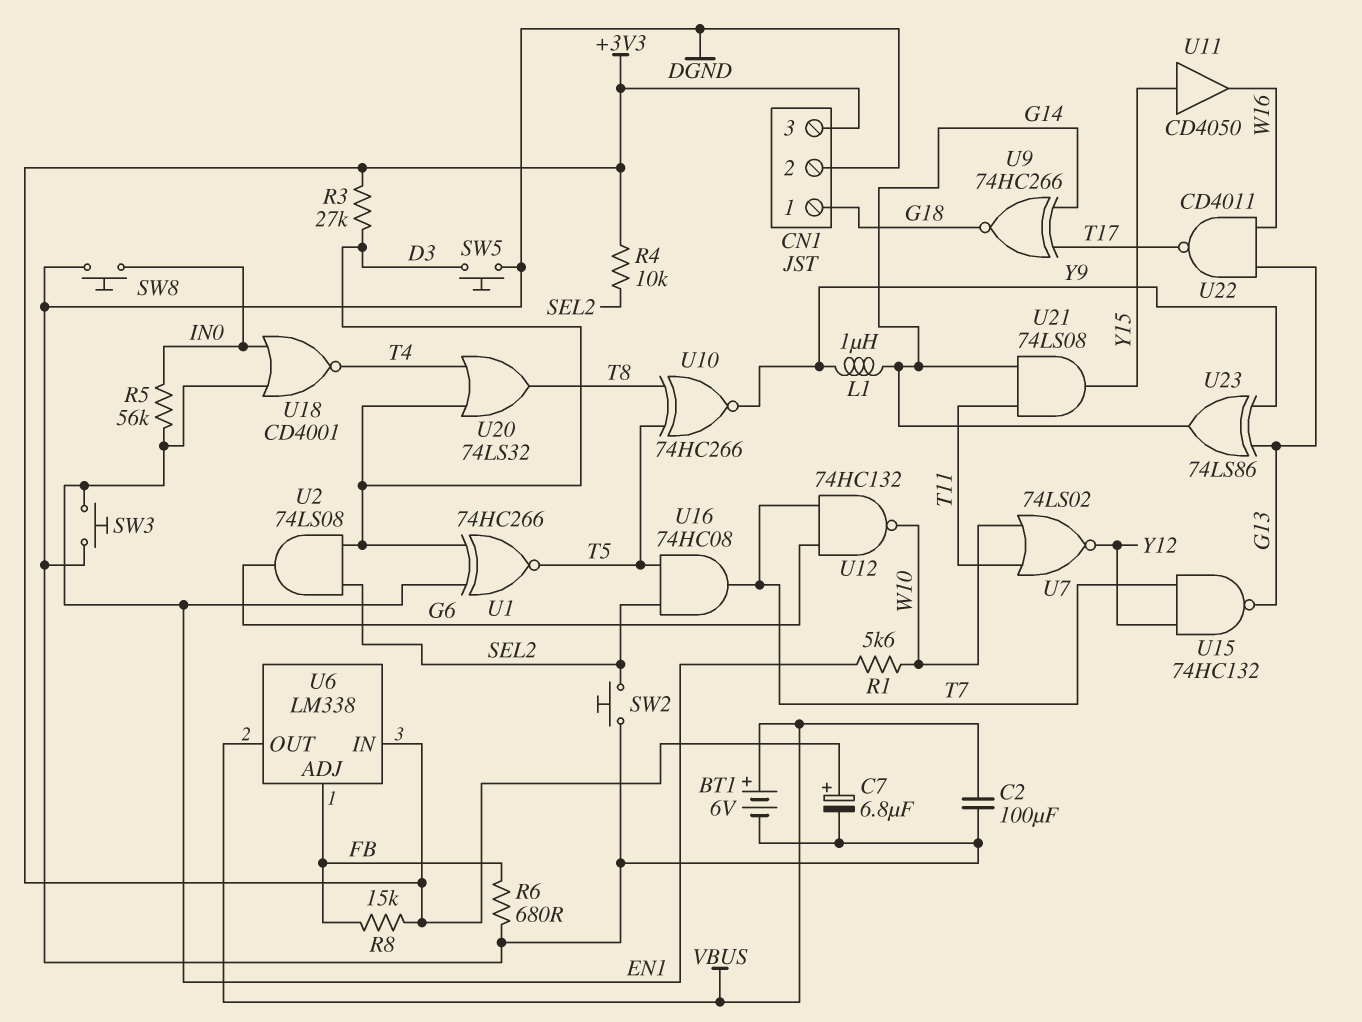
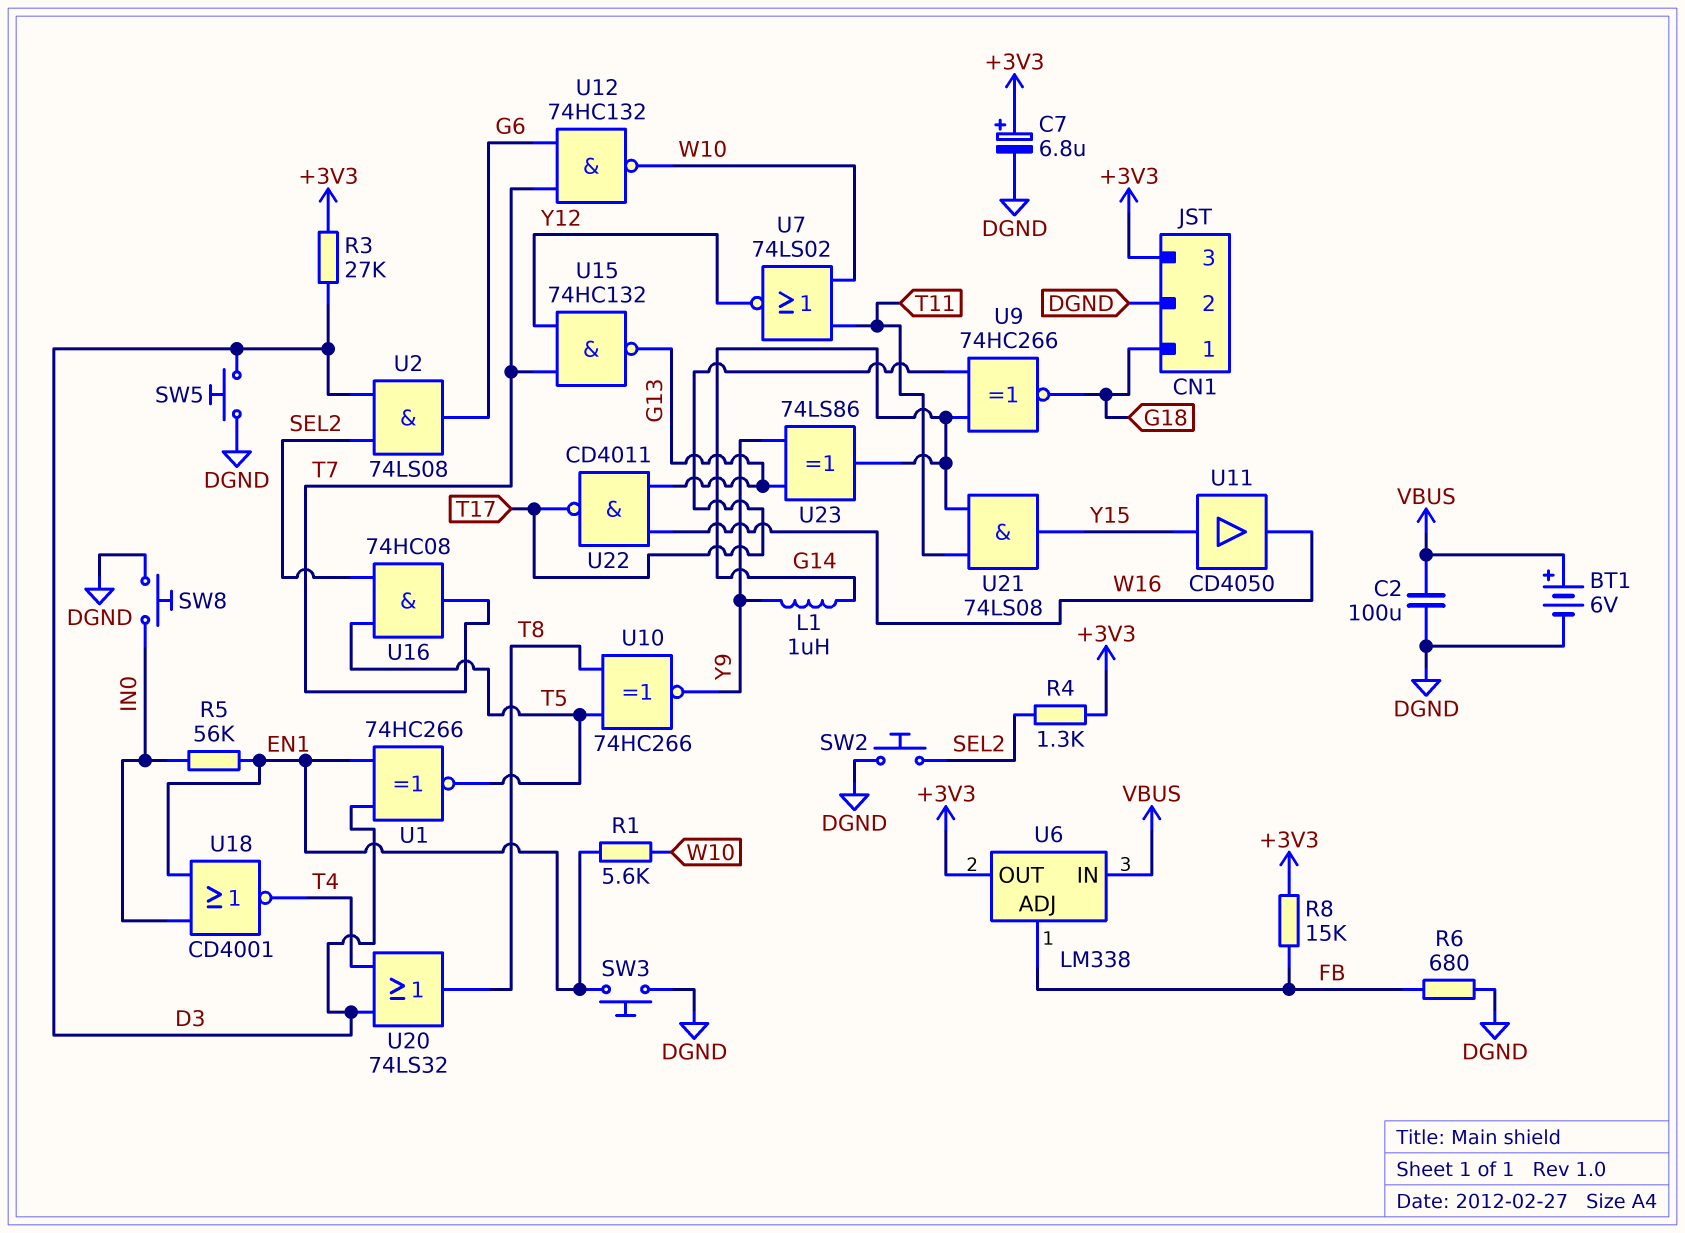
R4: 10k (+3V3, SEL2) -> 1.3k (+3V3, SEL2)
U6 pin IN: +3V3 -> VBUS
U6 pin OUT: VBUS -> +3V3

